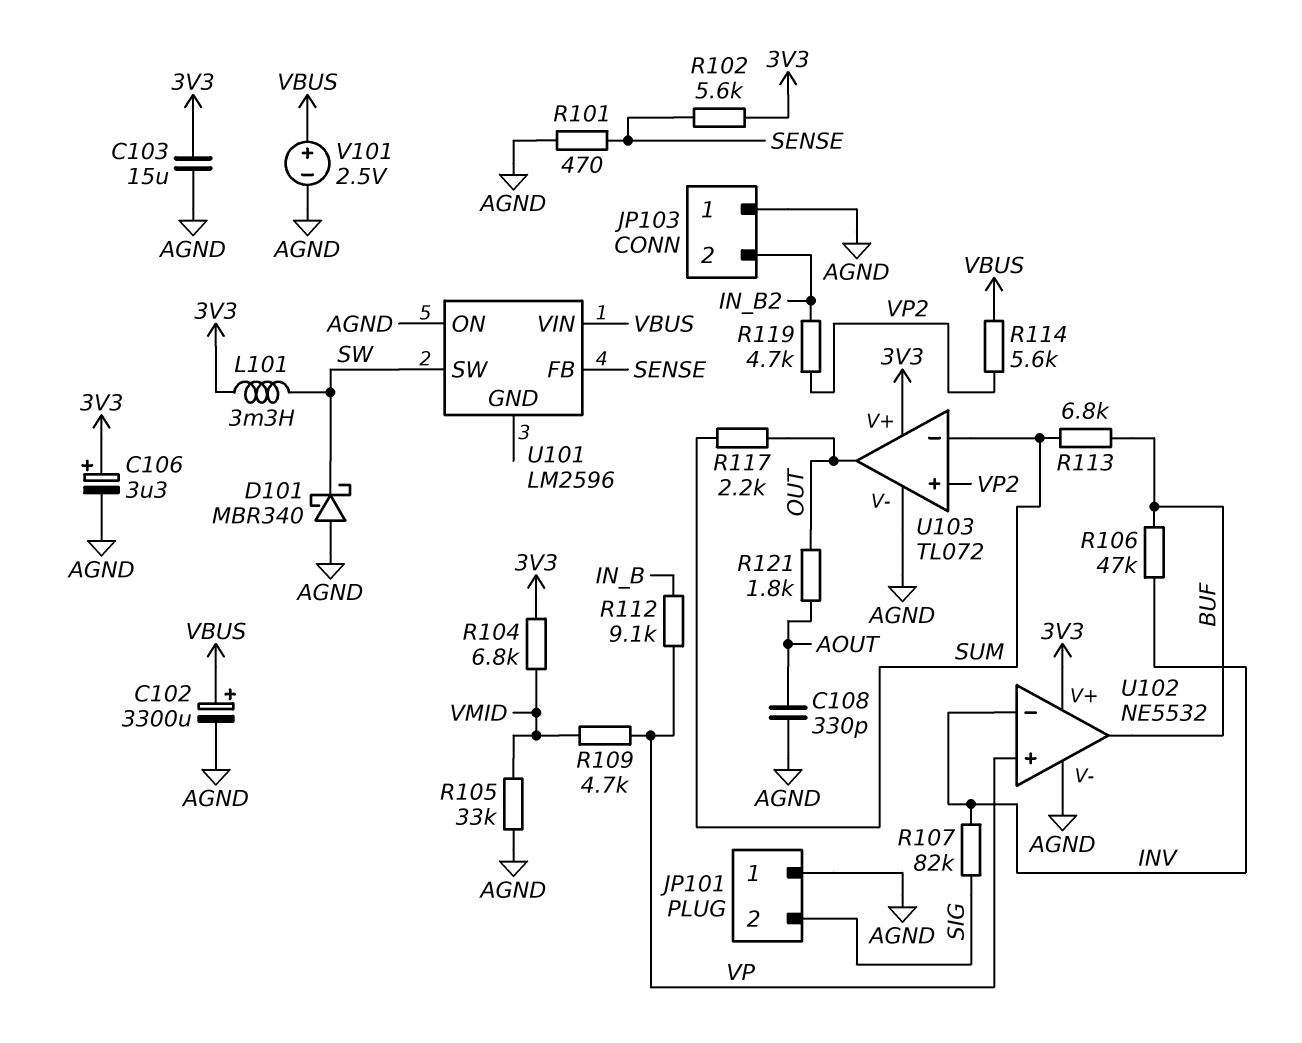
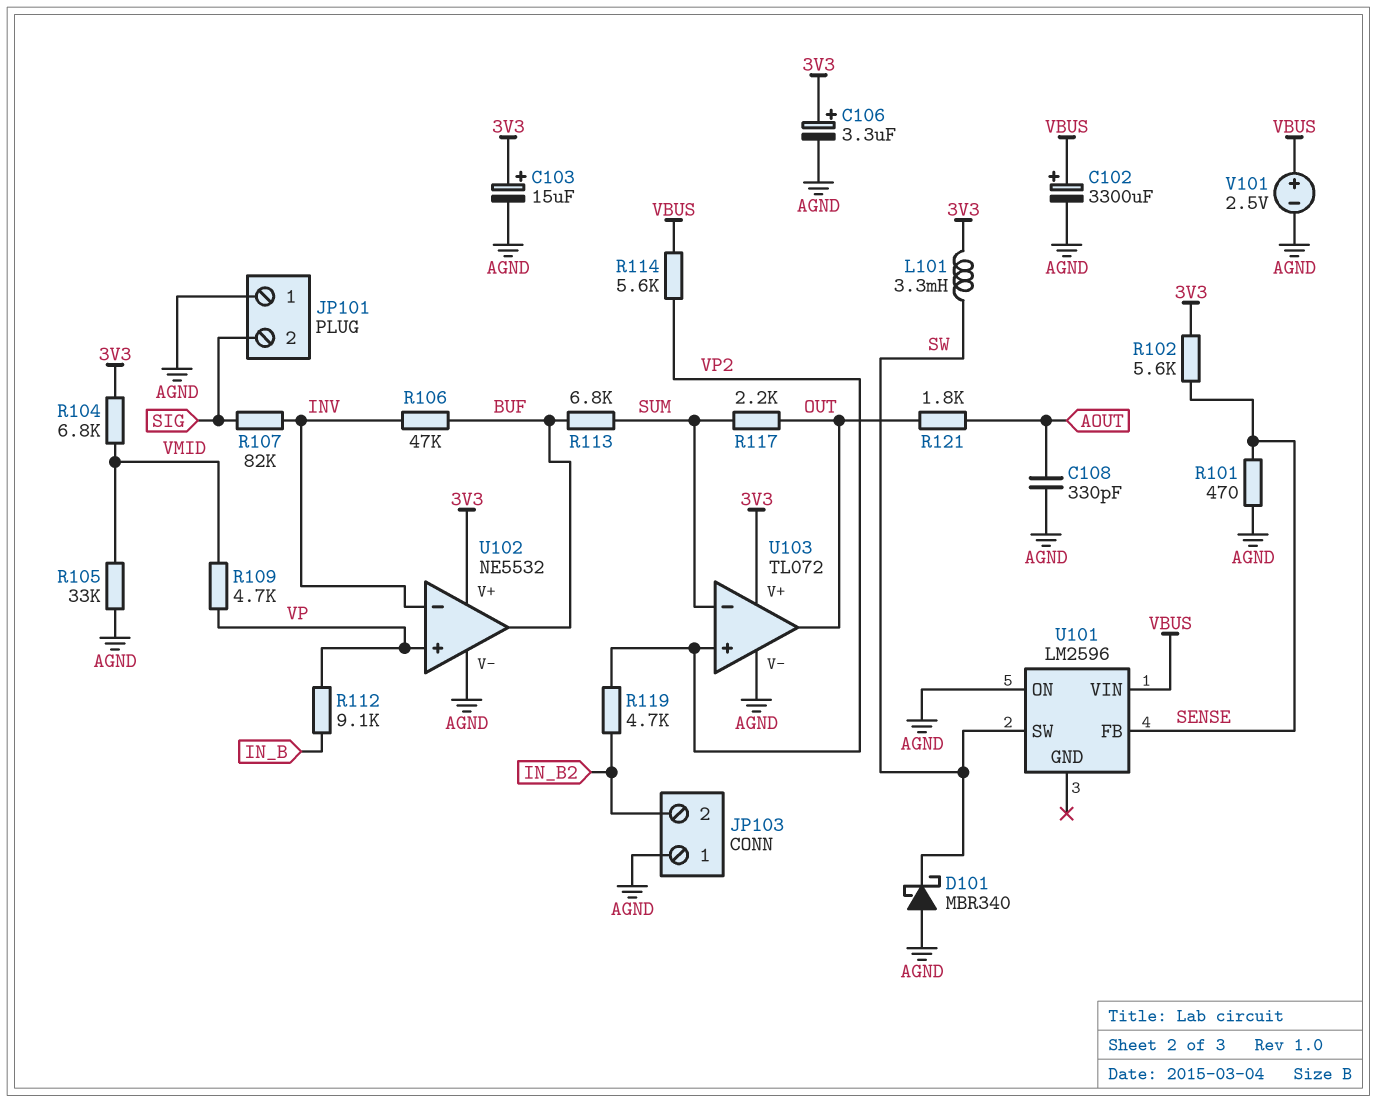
C103: 15uF (3V3, AGND) -> 15uF (plus 3V3, minus AGND)

